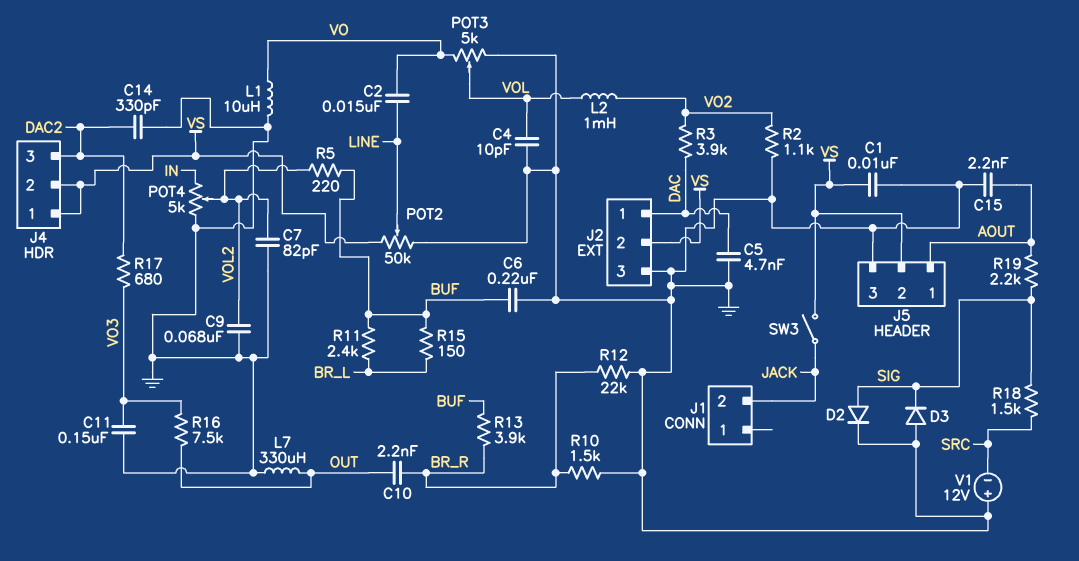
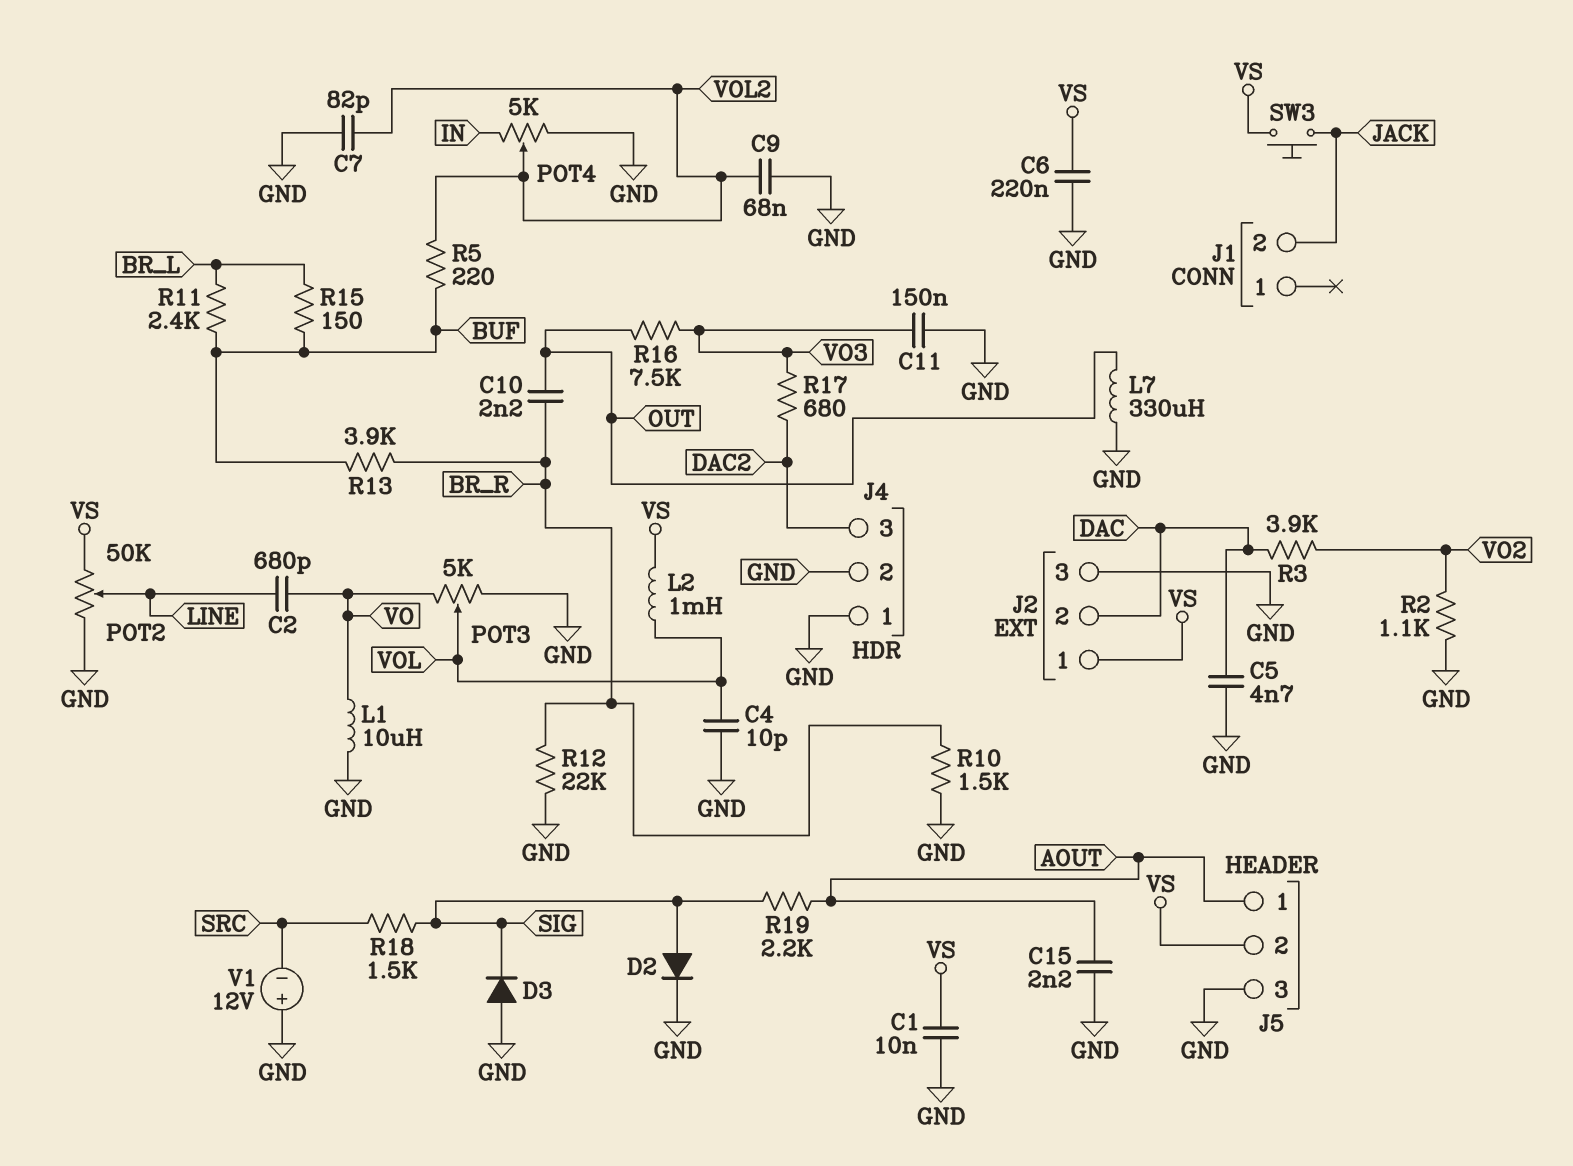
C2: 15nF (LINE, VO) -> 680pF (LINE, VO)
C6: 220nF (BUF, GND) -> 220nF (GND, VS)
C14: 330pF (DAC2, GND) -> none
J2 pin 1: DAC -> VS
J2 pin 2: VS -> DAC
J4 pin 1: VS -> GND
J4 pin 2: VS -> GND
L2: 1mH (VO2, VOL) -> 1mH (VOL, VS)
SW3: switch (JACK, VS) -> button (JACK, VS)

